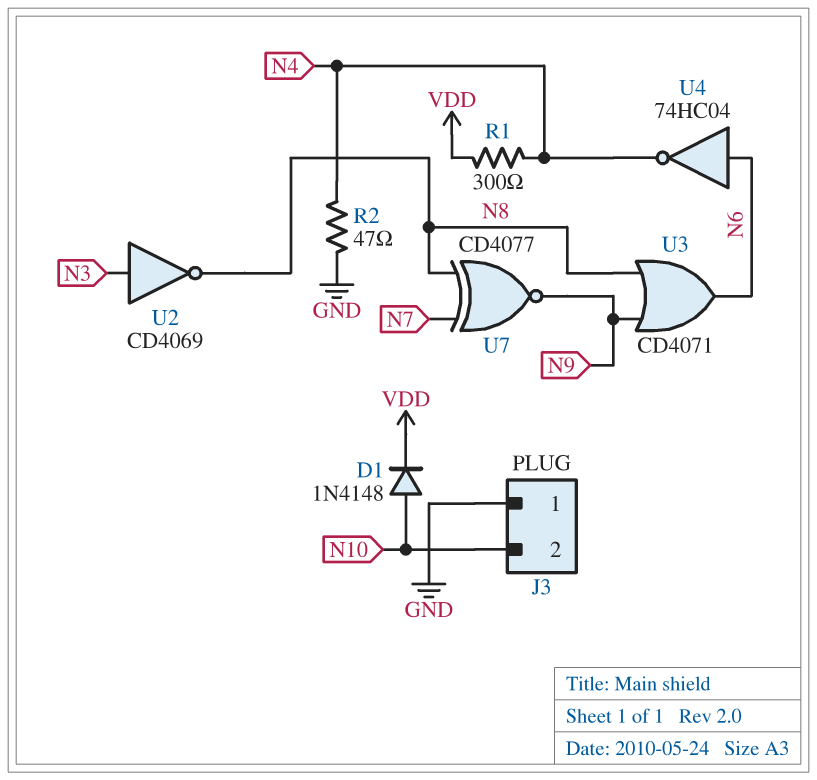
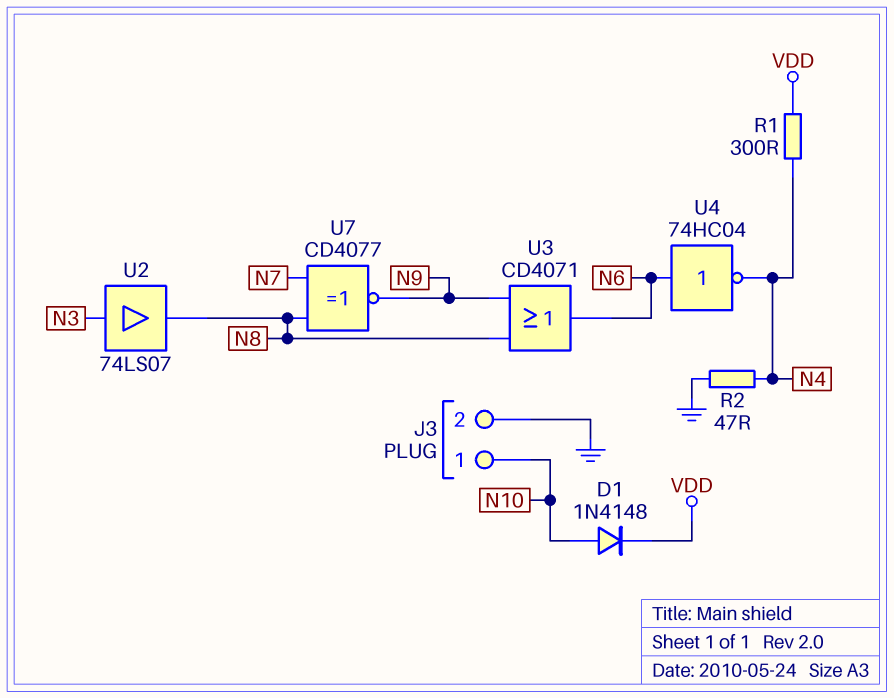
J3 pin 1: GND -> N10
J3 pin 2: N10 -> GND
U2: NOT CD4069 (in N3, out N8) -> buffer 74LS07 (in N3, out N8)

